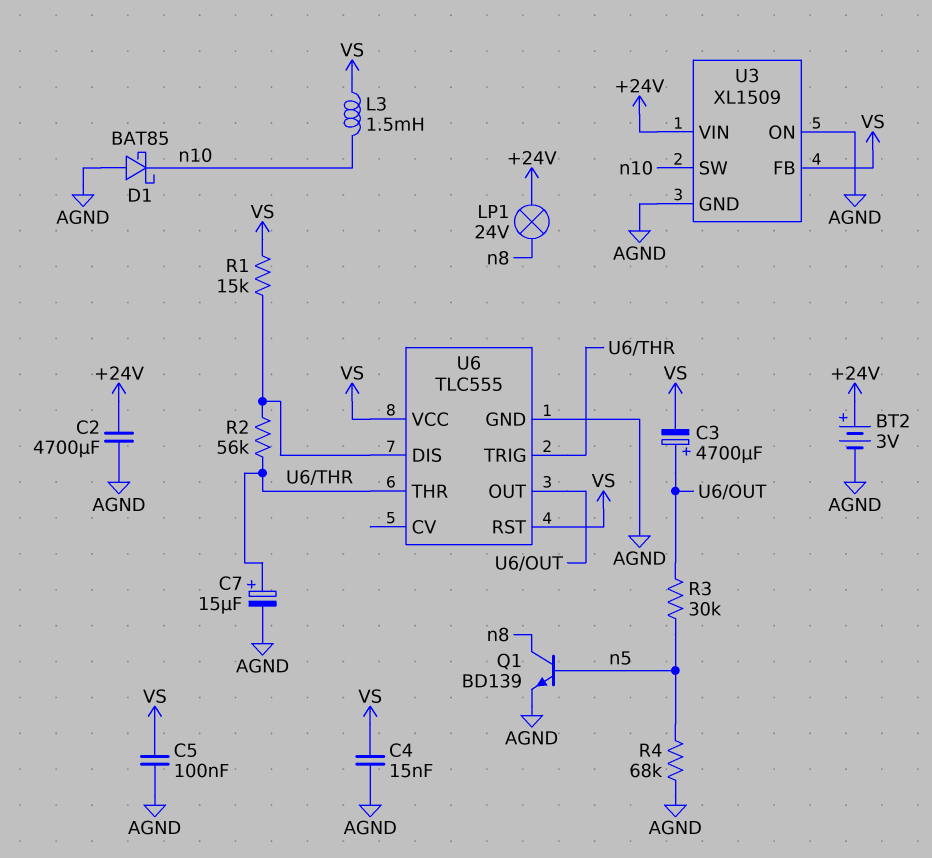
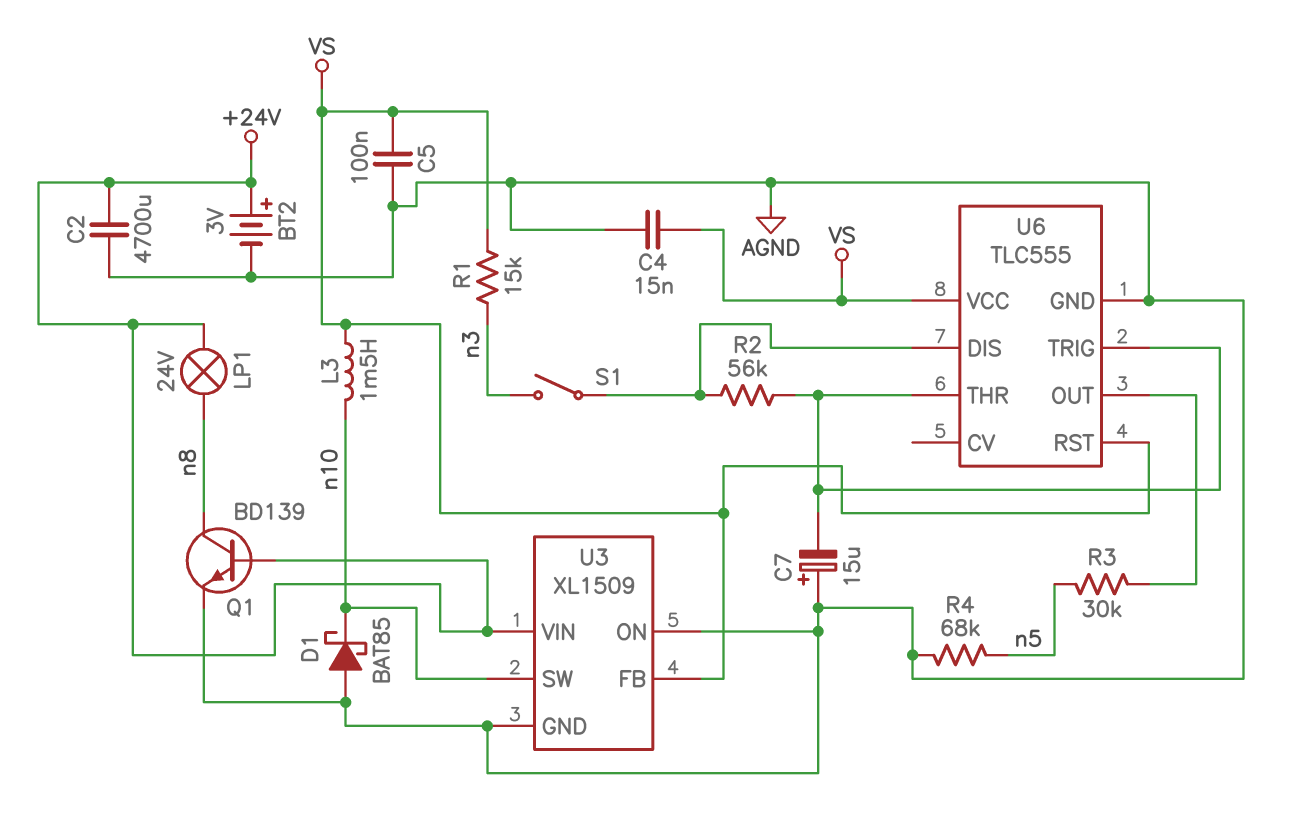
C3: 4700uF (plus U6/OUT, minus VS) -> none
C7: 15uF (plus U6/THR, minus AGND) -> 15uF (plus AGND, minus U6/THR)
Q1: NPN BD139 (B n5, C n8, E AGND) -> NPN BD139 (B +24V, C n8, E AGND)
R1: 15k (U6/DIS, VS) -> 15k (VS, n3)
S1: none -> switch (U6/DIS, n3)

